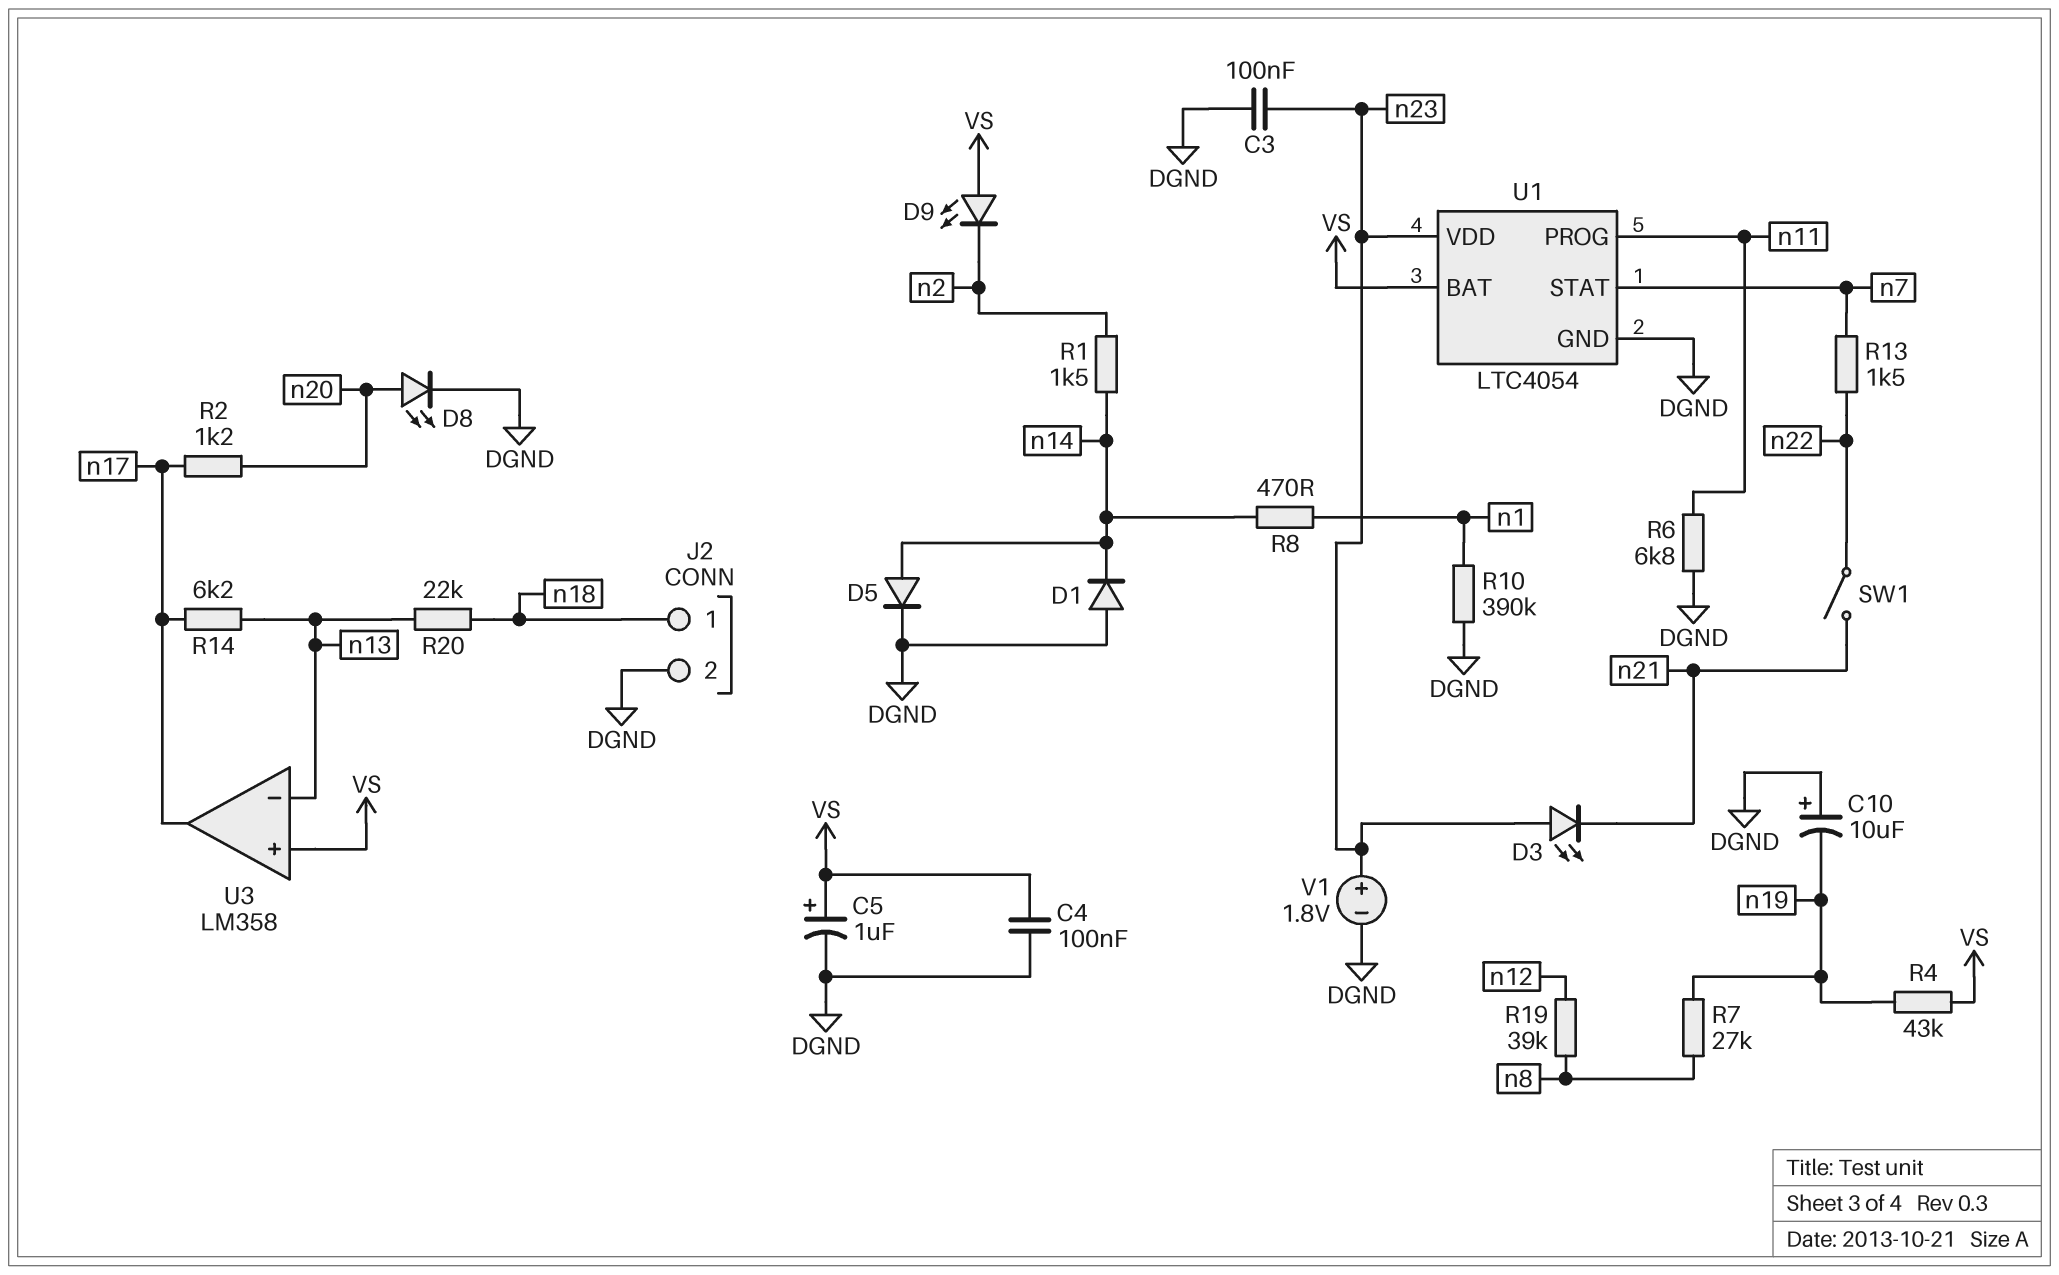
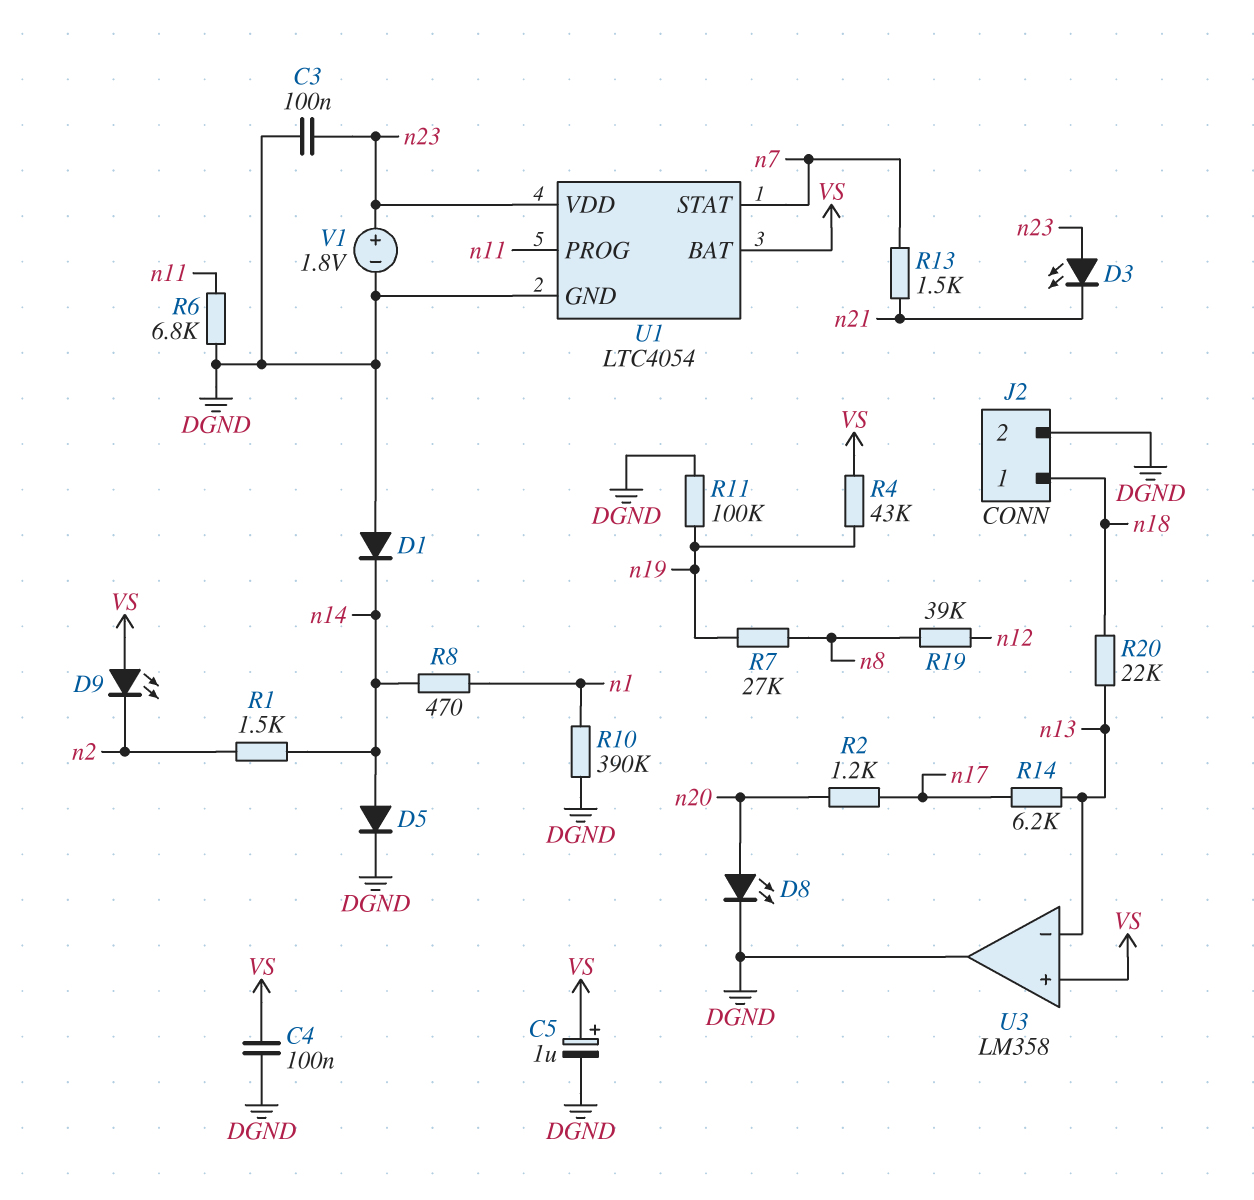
C10: 10uF (plus DGND, minus n19) -> none
R11: none -> 100k (DGND, n19)
R13: 1.5k (n7, n22) -> 1.5k (n7, n21)
SW1: switch (n21, n22) -> none
U3 pin out: n17 -> DGND

